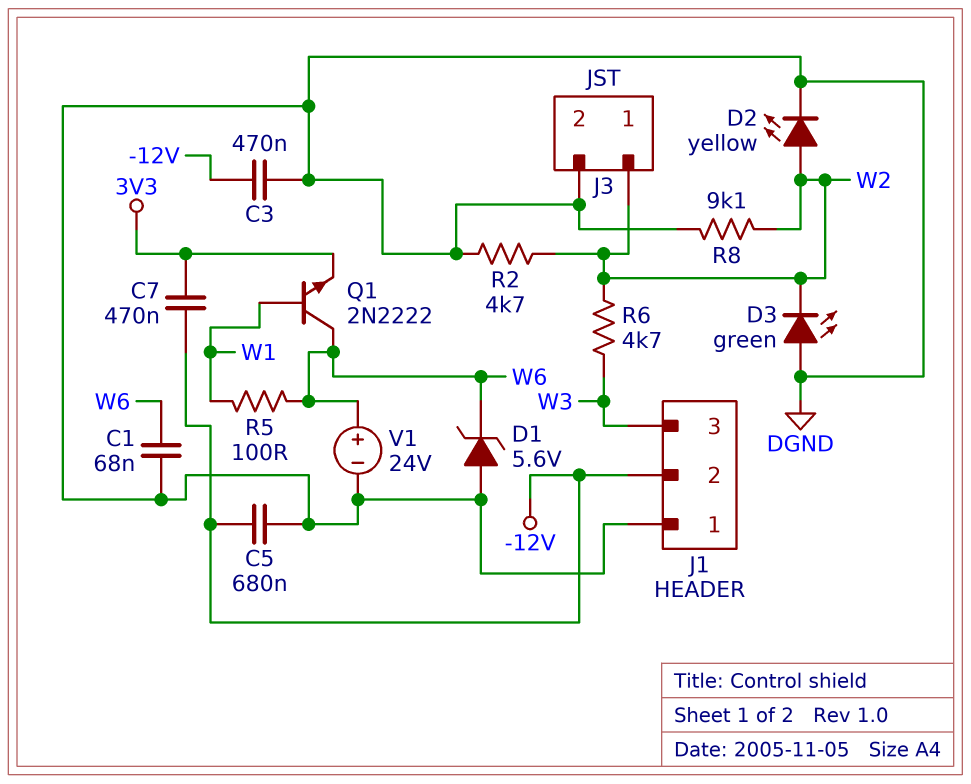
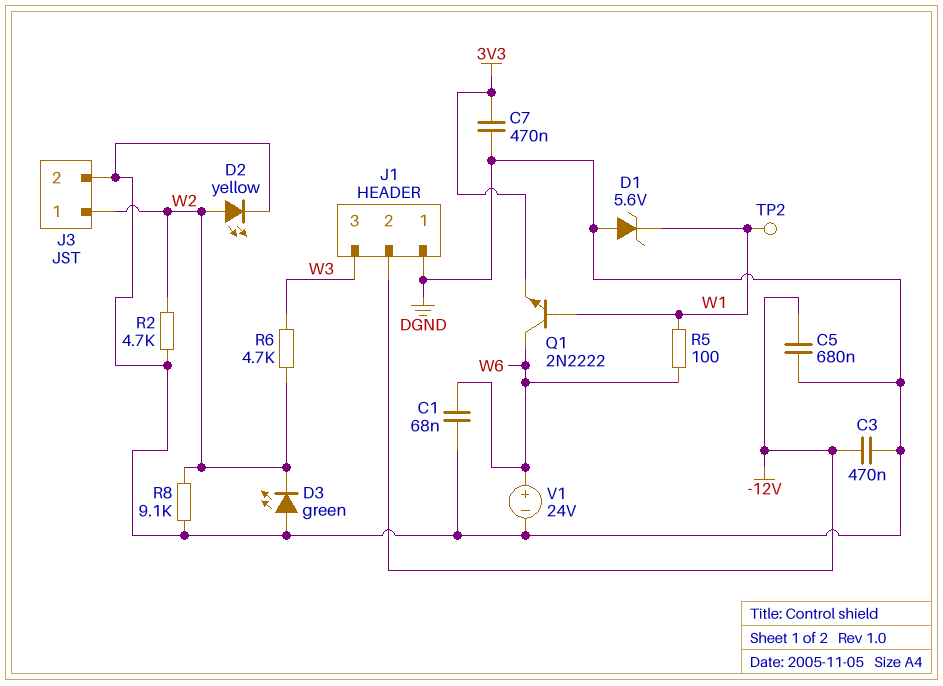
C7: 470nF (-12V, 3V3) -> 470nF (3V3, DGND)
D1: zener 5.6V (A DGND, K W6) -> zener 5.6V (A DGND, K W1)
TP2: none -> test point (W1)

